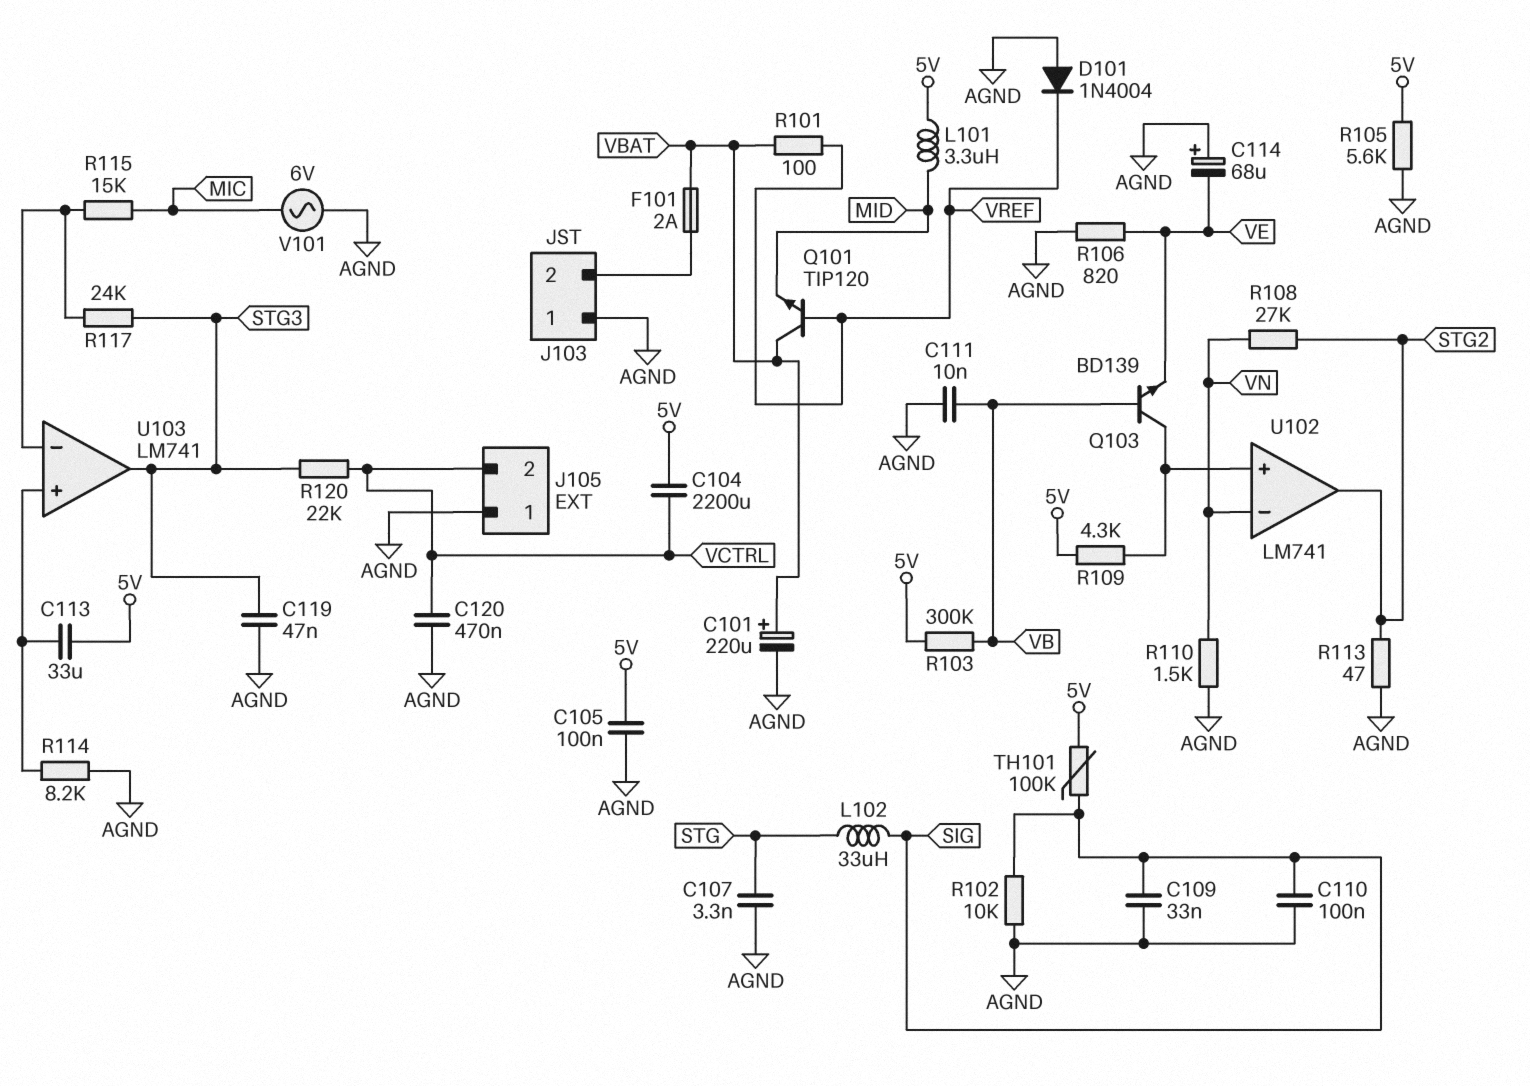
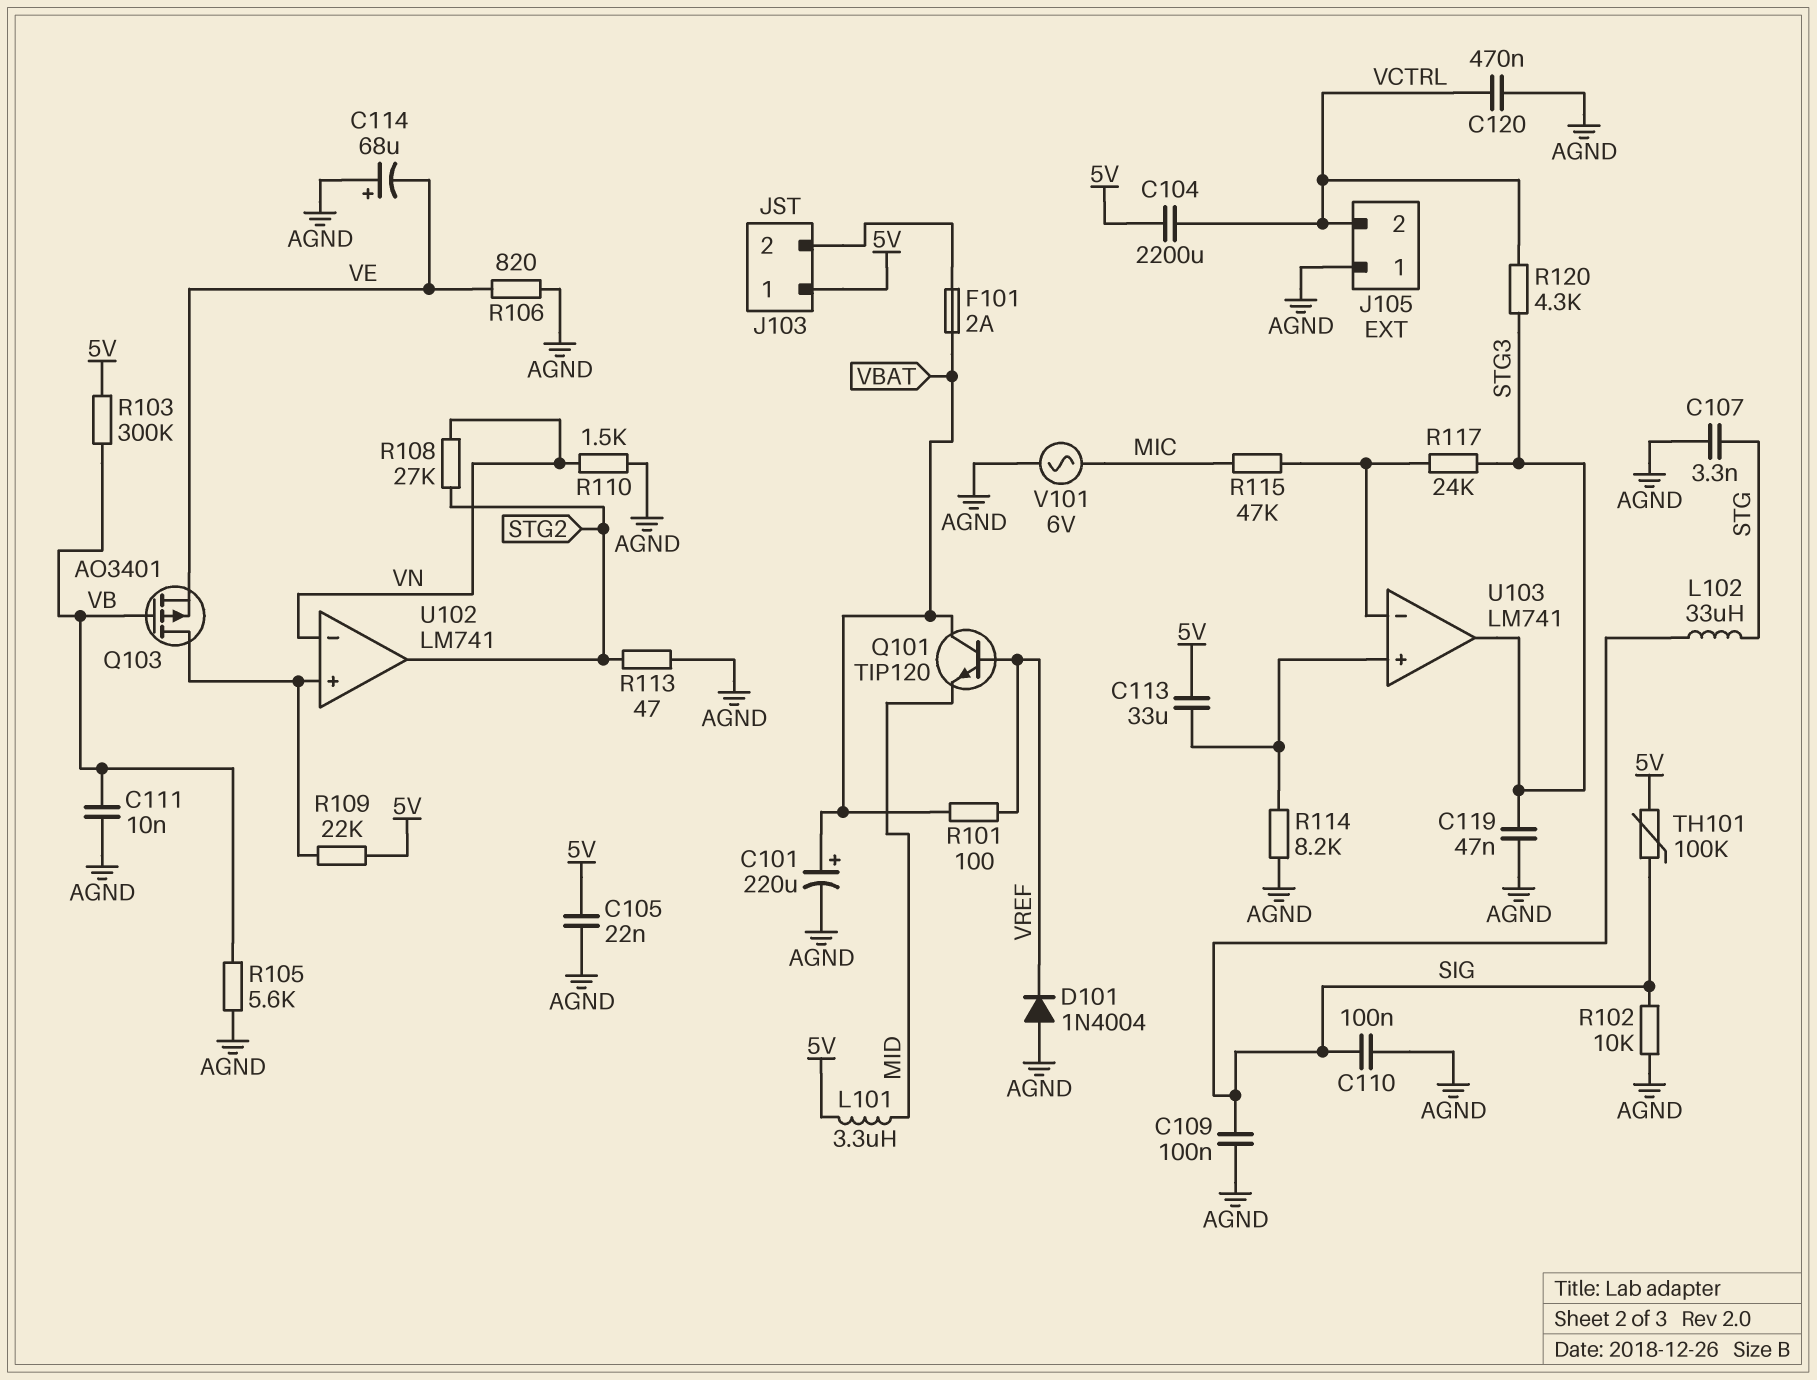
C105: 100nF (5V, AGND) -> 22nF (5V, AGND)
C109: 33nF (AGND, SIG) -> 100nF (AGND, SIG)
J103 pin 1: AGND -> 5V
Q103: NPN BD139 (B VB, C U102/in+, E VE) -> PMOS AO3401 (G VB, D U102/in+, S VE)
R105: 5.6k (5V, AGND) -> 5.6k (AGND, VB)
R109: 4.3k (5V, U102/in+) -> 22k (5V, U102/in+)
R115: 15k (MIC, U103/in-) -> 47k (MIC, U103/in-)
R120: 22k (STG3, VCTRL) -> 4.3k (STG3, VCTRL)

